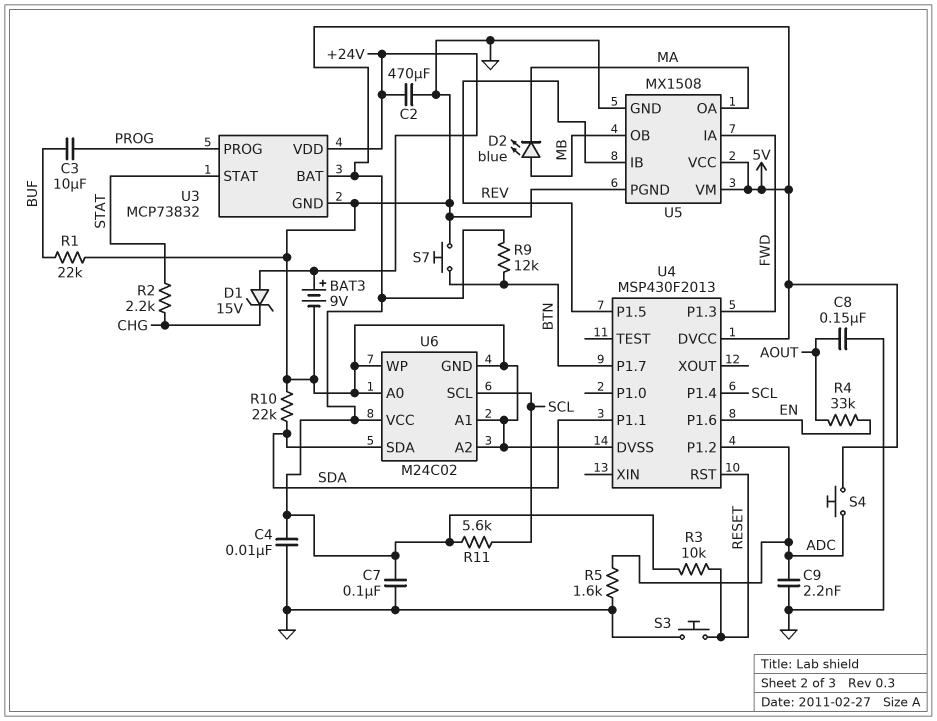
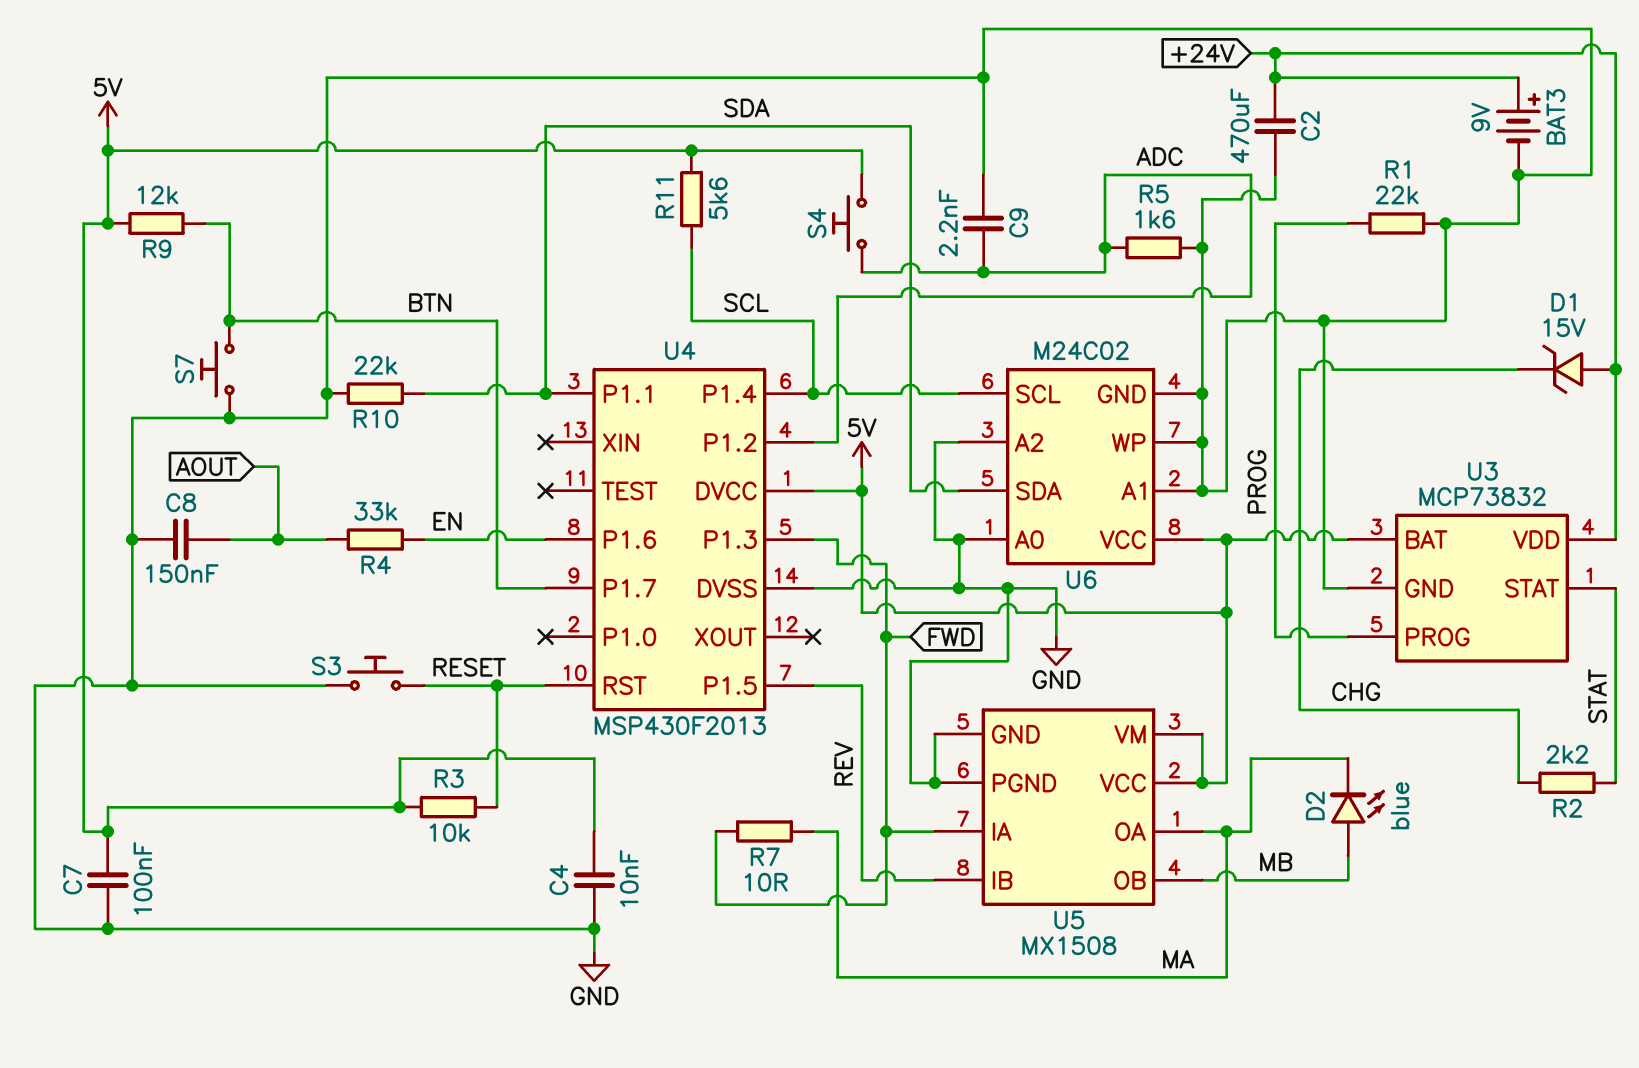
C3: 10uF (BUF, PROG) -> none
R1: 22k (BUF, GND) -> 22k (GND, PROG)
R7: none -> 10 (FWD, MA)

